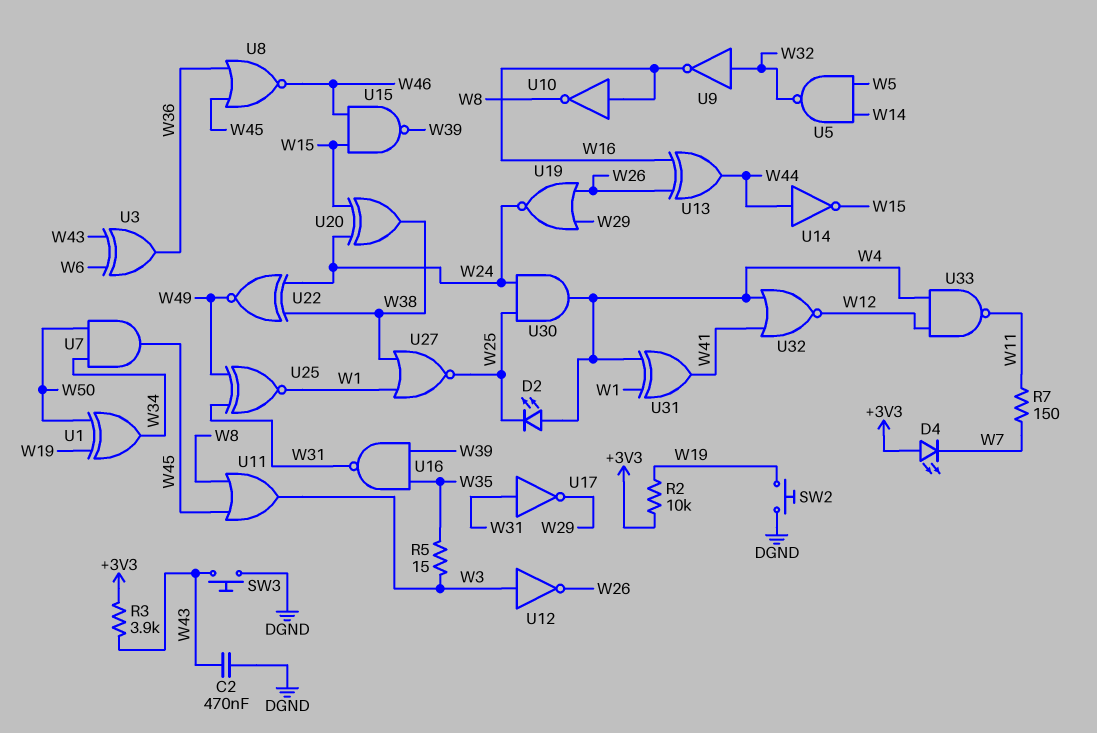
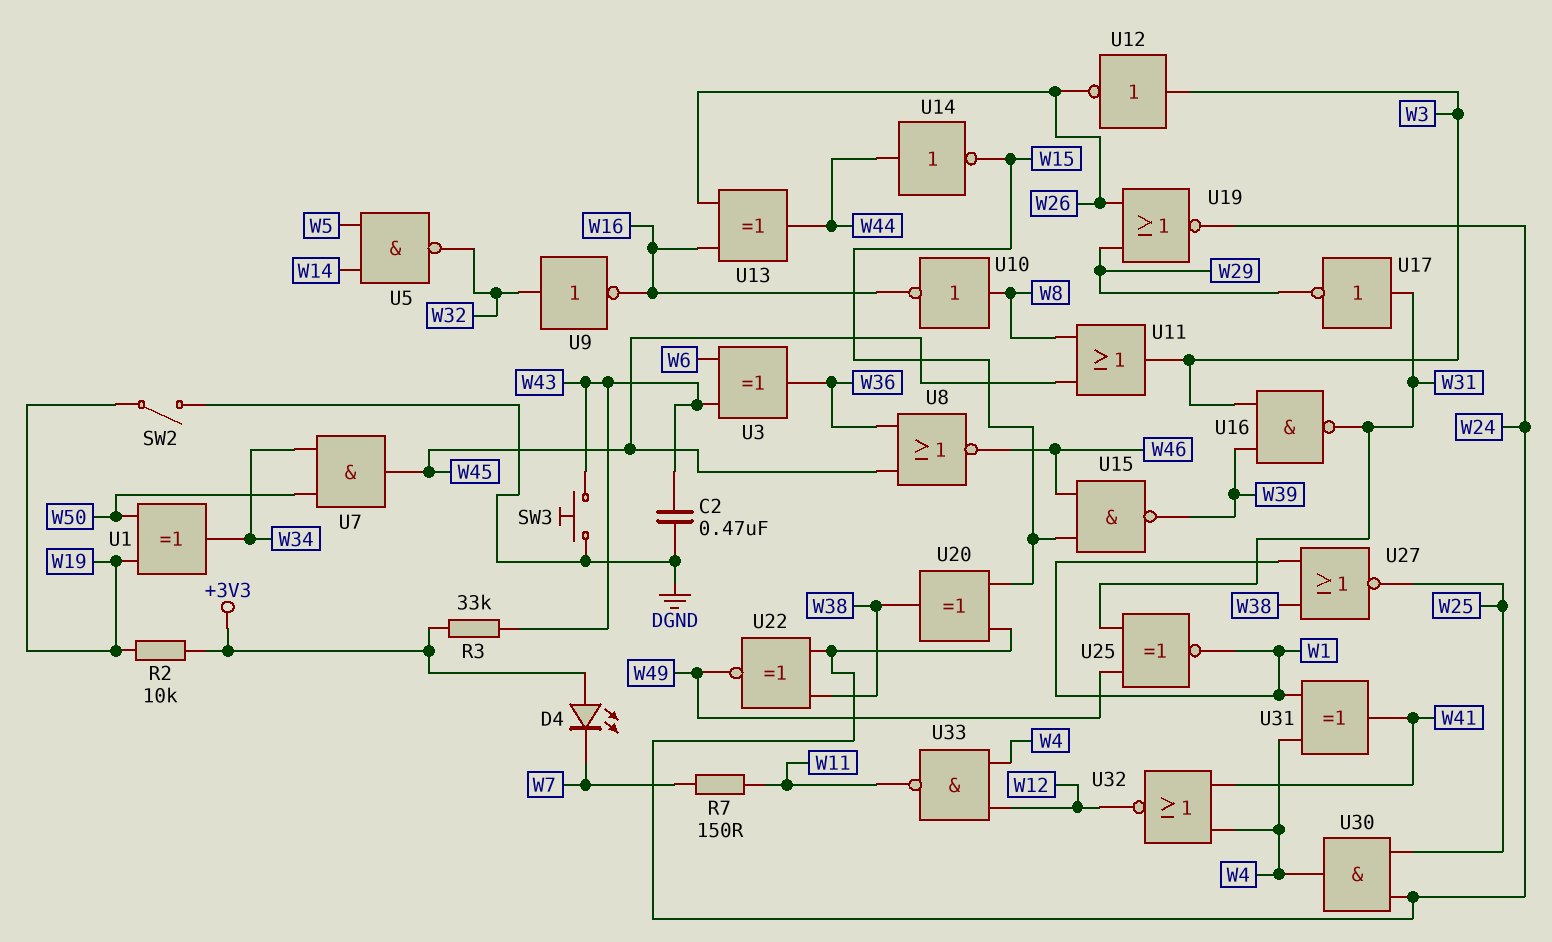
D2: LED (A W4, K W25) -> none
R3: 3.9k (+3V3, W43) -> 33k (+3V3, W43)
R5: 15 (W3, W35) -> none
SW2: button (DGND, W19) -> switch (DGND, W19)
U10: NOT (in W16, out W8) -> NOT (in W8, out W16)
U16: NAND (in W35, in W39, out W31) -> NAND (in W3, in W39, out W31)

